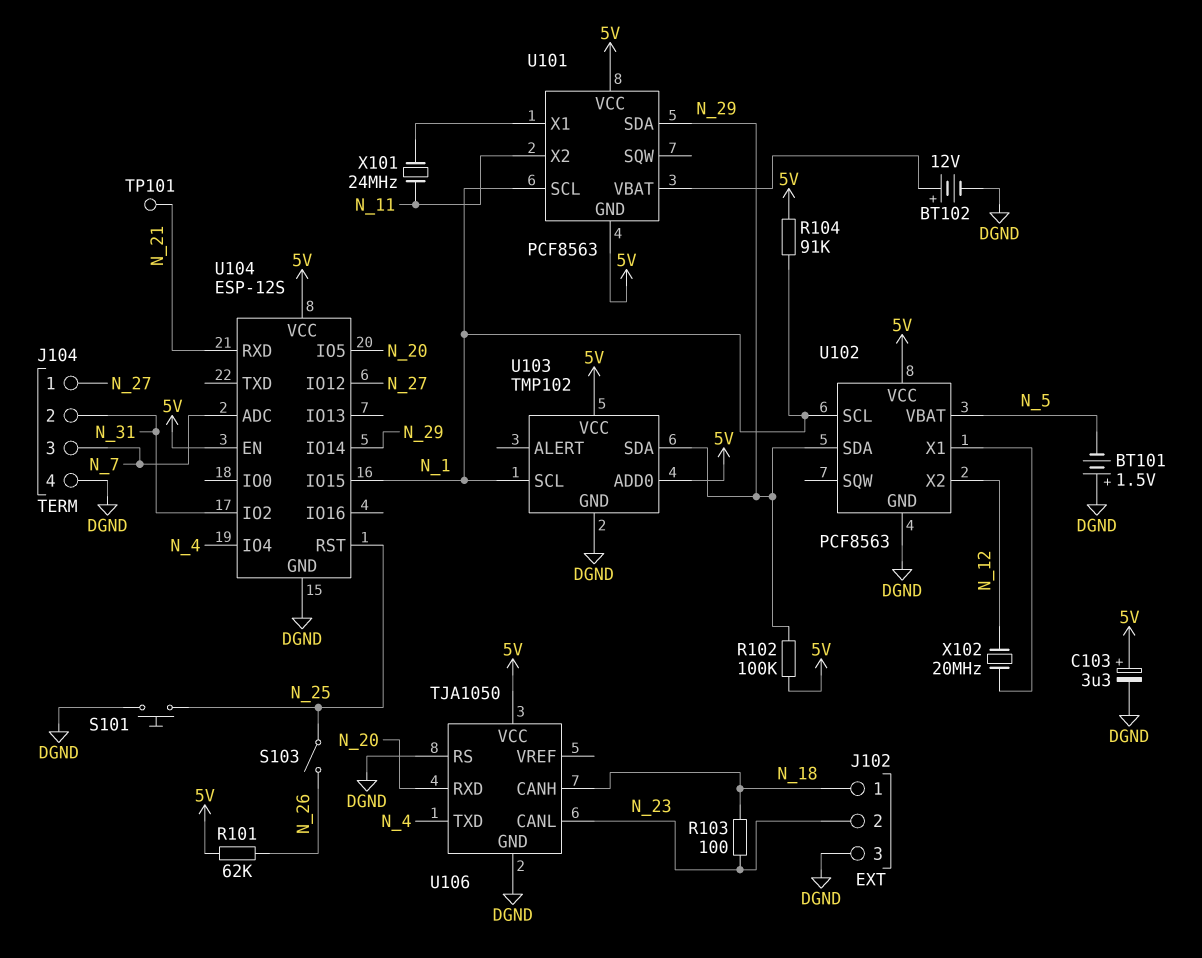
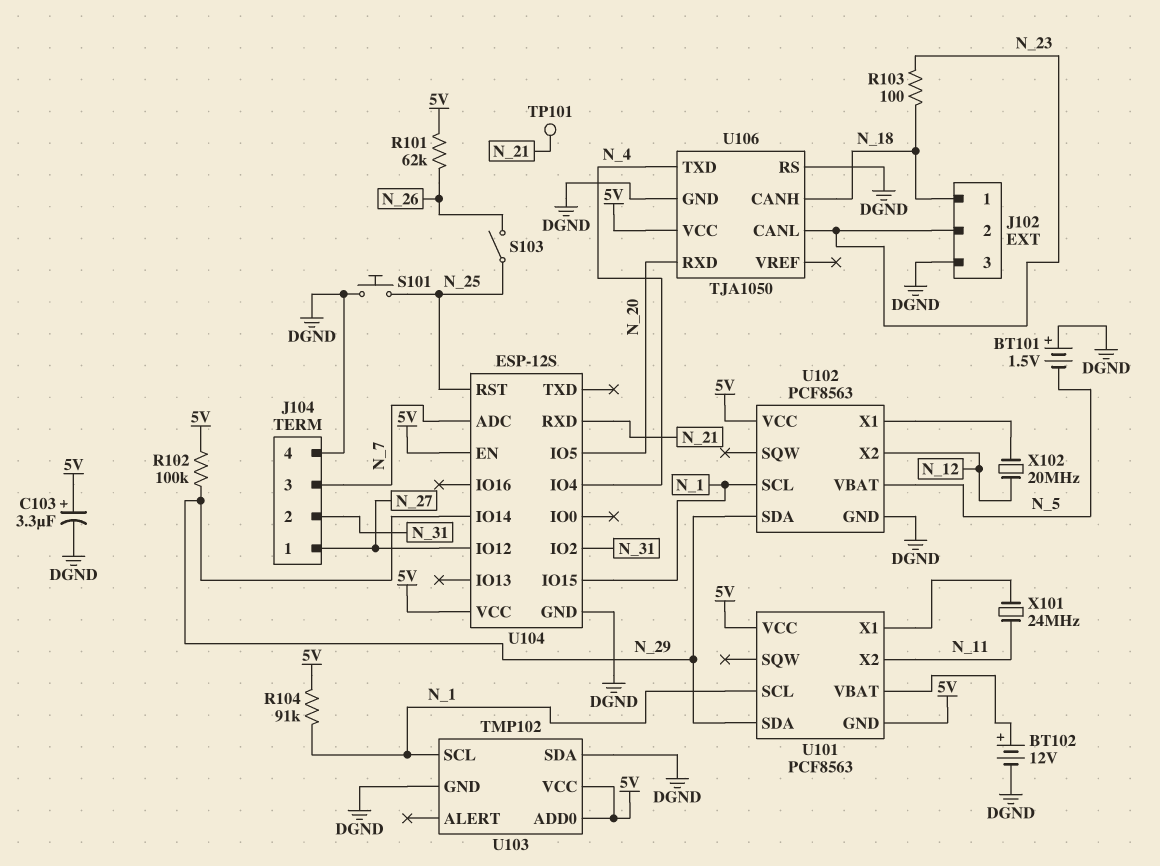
U103 pin SDA: N_29 -> DGND

